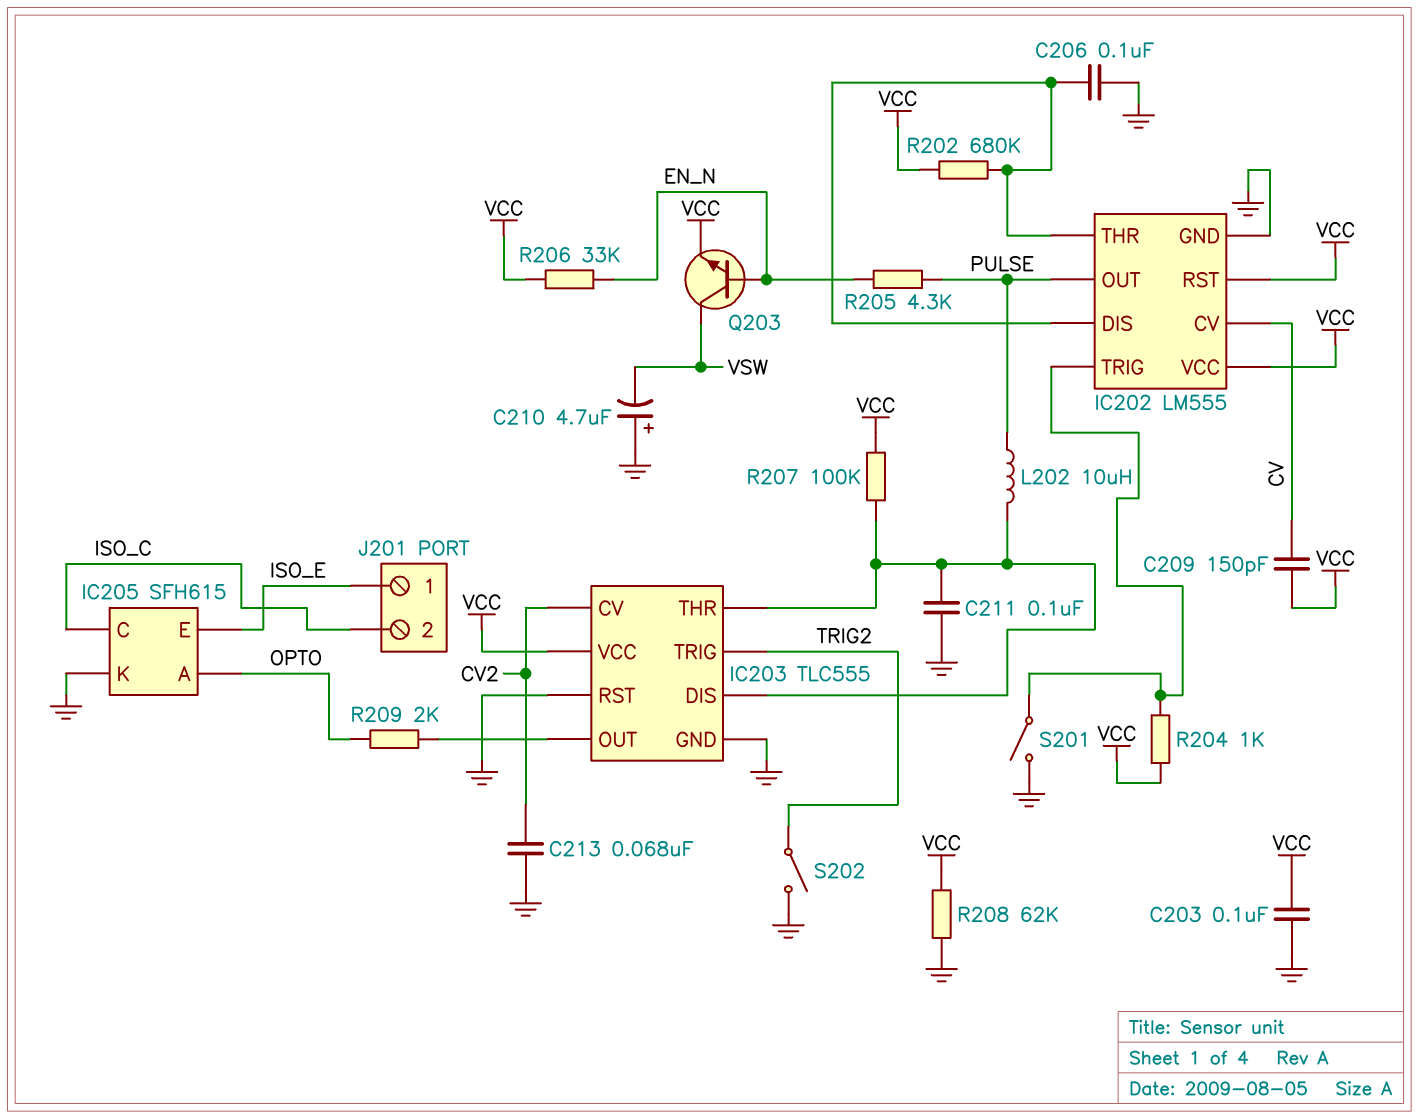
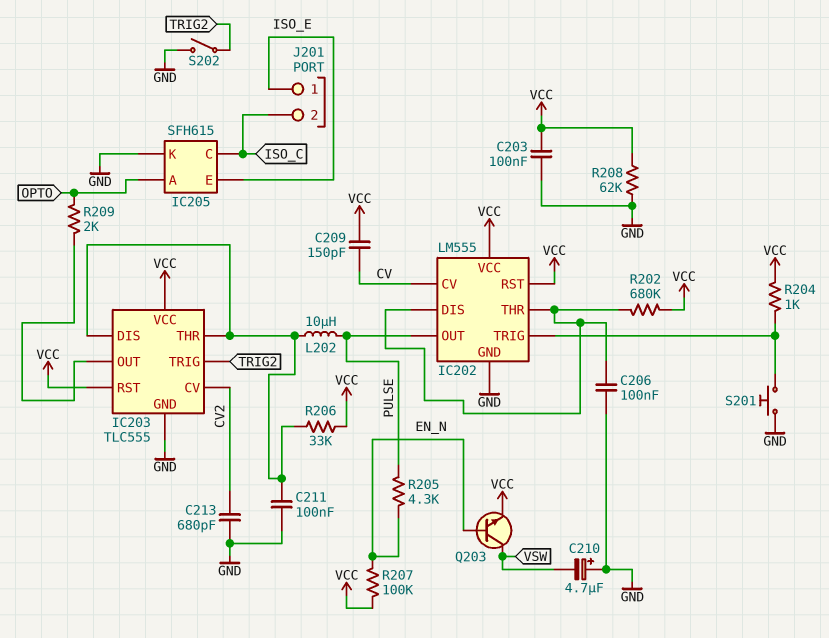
C213: 68nF (CV2, GND) -> 680pF (CV2, GND)
IC203 pin RST: GND -> VCC
R206: 33k (EN_N, VCC) -> 33k (IC203/DIS, VCC)
R207: 100k (IC203/DIS, VCC) -> 100k (EN_N, VCC)
S201: switch (GND, IC202/TRIG) -> button (GND, IC202/TRIG)

